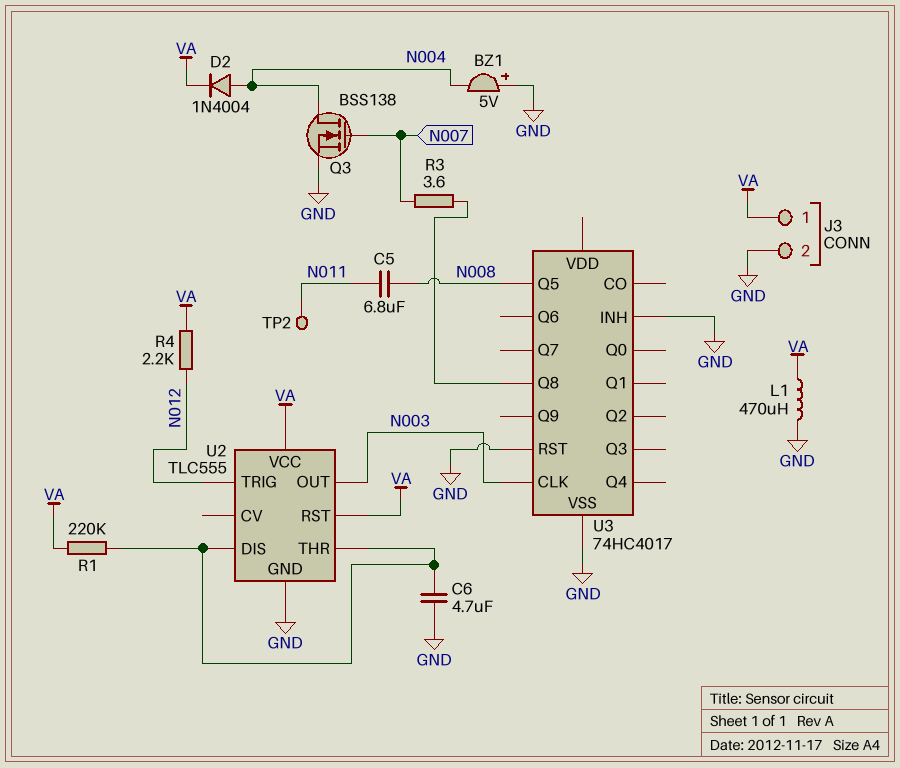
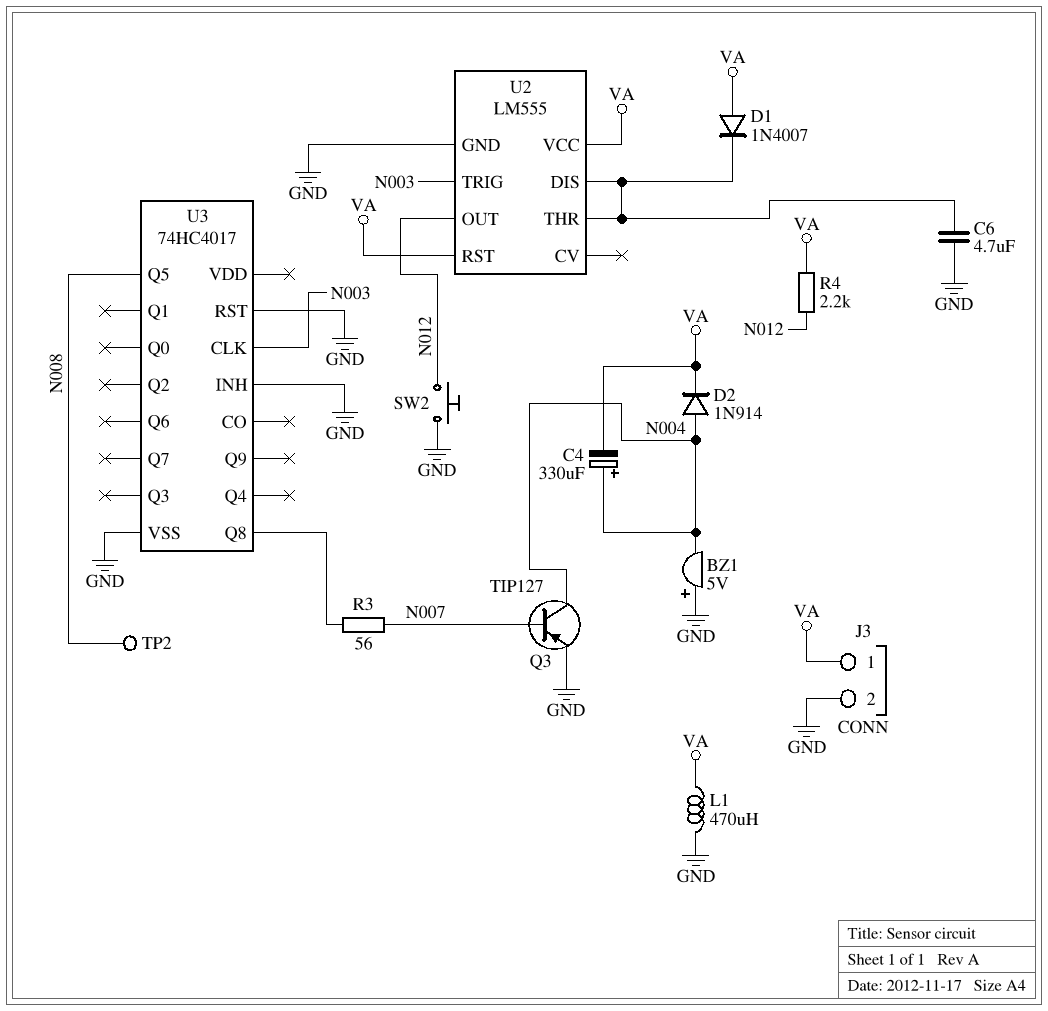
C4: none -> 330uF (plus N004, minus VA)
C5: 6.8uF (N008, N011) -> none
D1: none -> diode 1N4007 (A VA, K U2/DIS)
D2: diode 1N4004 (A N004, K VA) -> diode 1N914 (A N004, K VA)
Q3: NMOS BSS138 (G N007, D N004, S GND) -> PNP TIP127 (B N007, C N004, E GND)
R1: 220k (U2/DIS, VA) -> none
R3: 3.6 (N007, U3/Q8) -> 56 (N007, U3/Q8)
SW2: none -> button (GND, N012)
TP2: test point (N011) -> test point (N008)
U2: TLC555 -> LM555
U2 pin OUT: N003 -> N012
U2 pin TRIG: N012 -> N003

